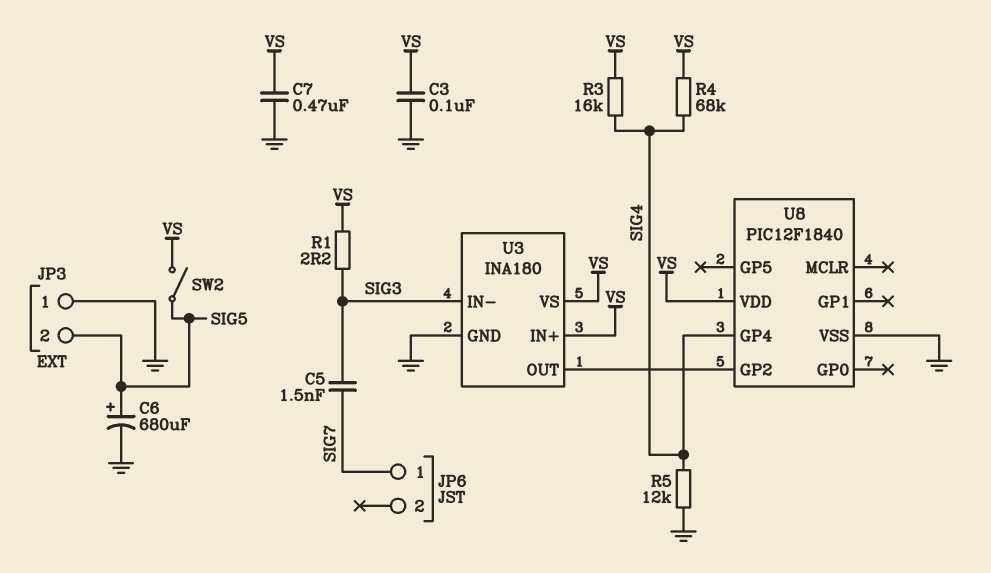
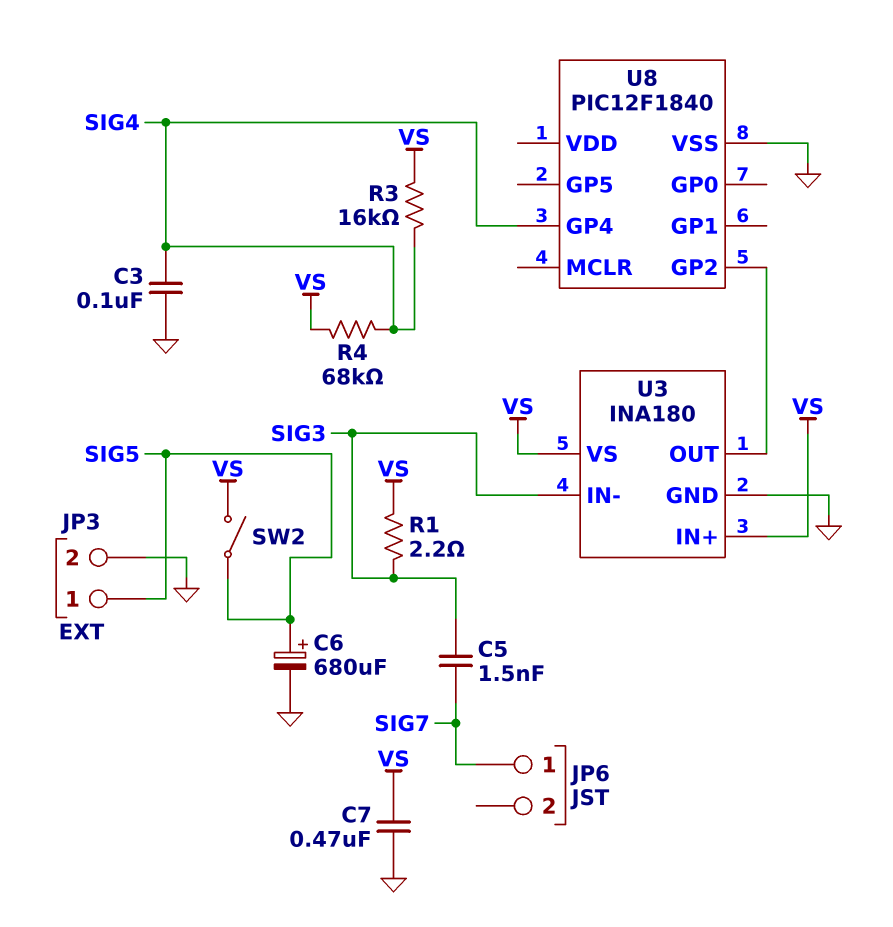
C3: 100nF (GND, VS) -> 100nF (GND, SIG4)
JP3 pin 1: GND -> SIG5
JP3 pin 2: SIG5 -> GND
R5: 12k (GND, SIG4) -> none
U8 pin VDD: VS -> none

